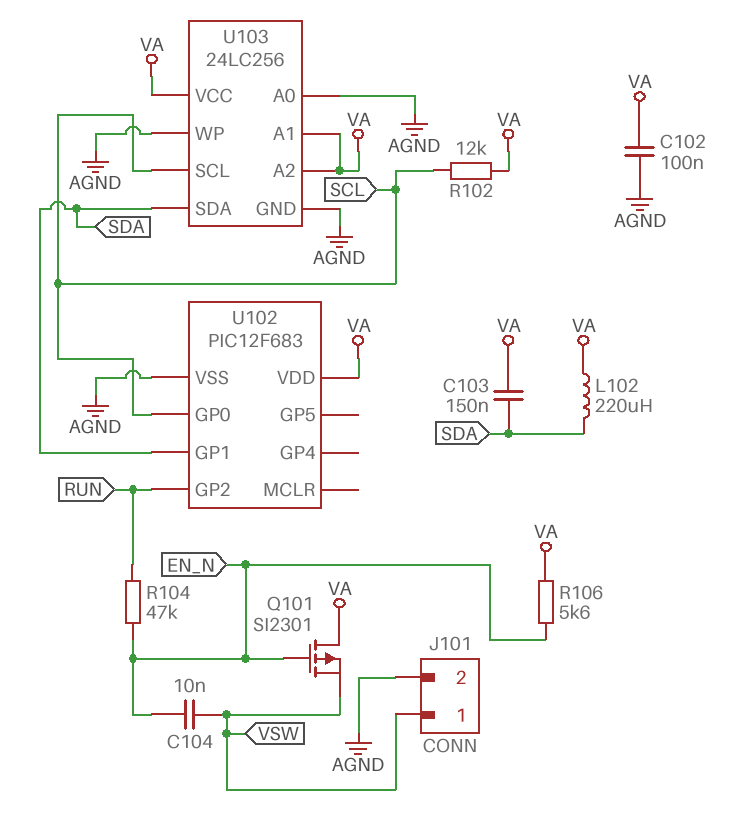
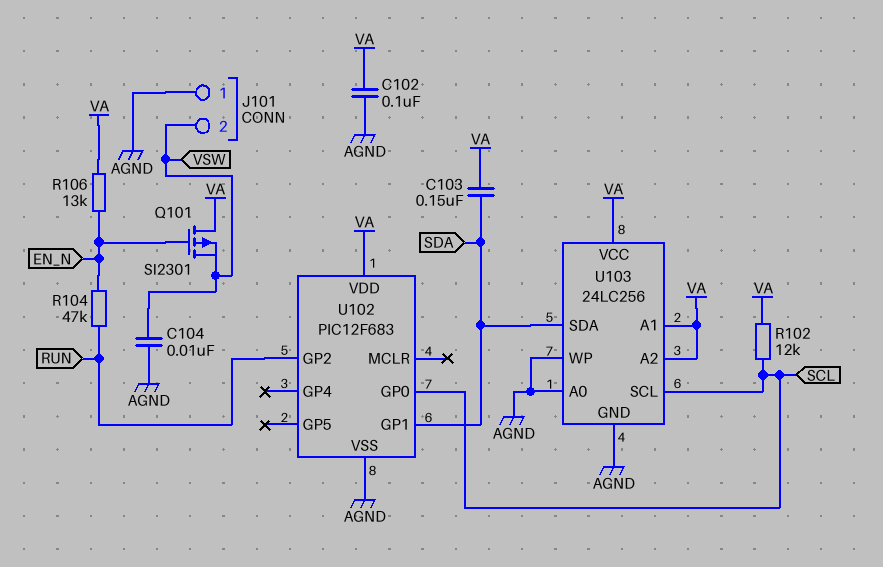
C104: 10nF (EN_N, VSW) -> 10nF (AGND, VSW)
J101 pin 1: VSW -> AGND
J101 pin 2: AGND -> VSW
L102: 220uH (SDA, VA) -> none
R106: 5.6k (EN_N, VA) -> 13k (EN_N, VA)

